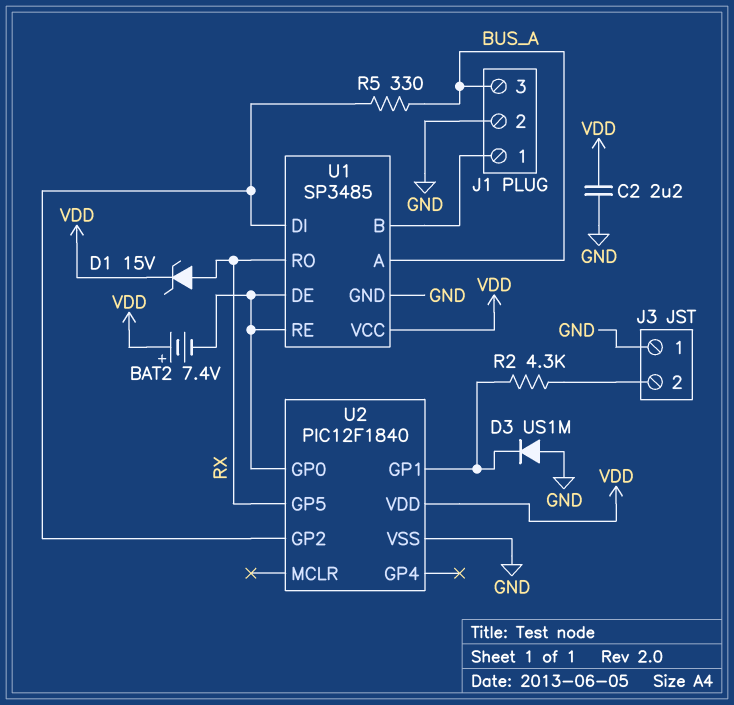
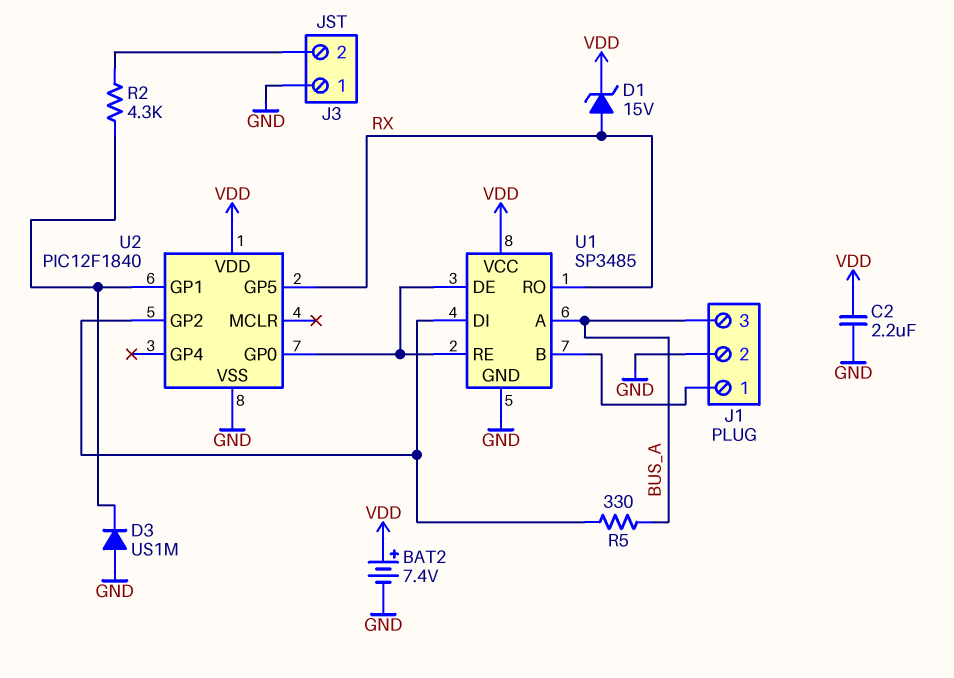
BAT2: 7.4V (plus VDD, minus U1/DE) -> 7.4V (plus VDD, minus GND)

